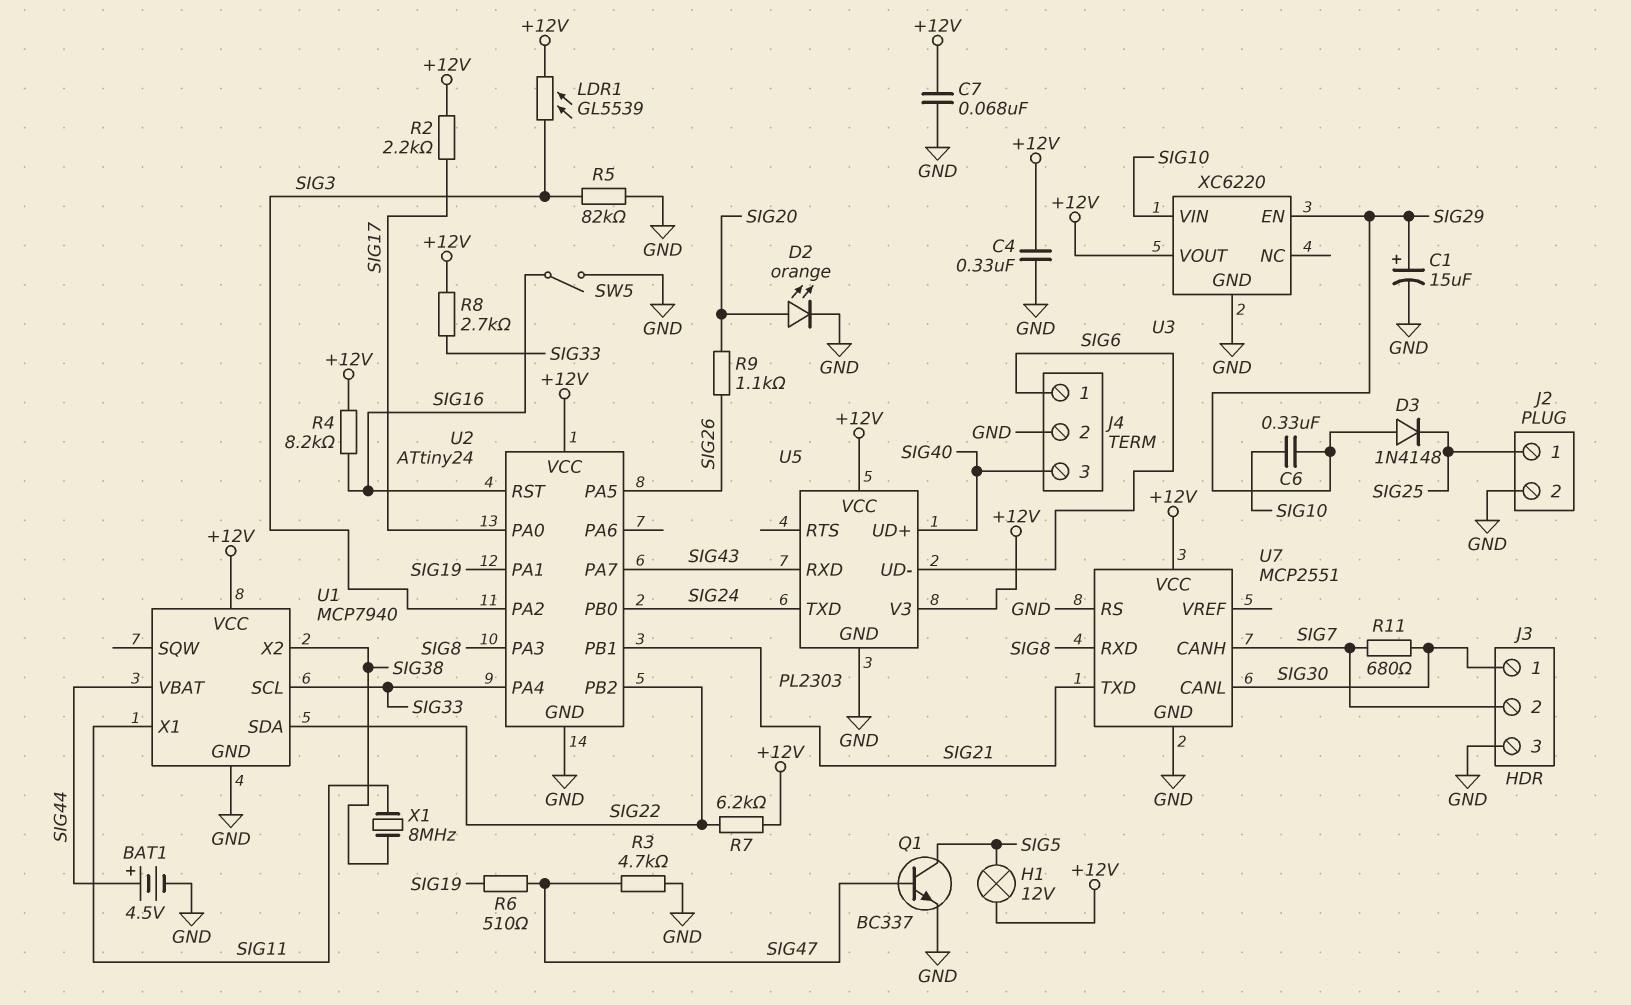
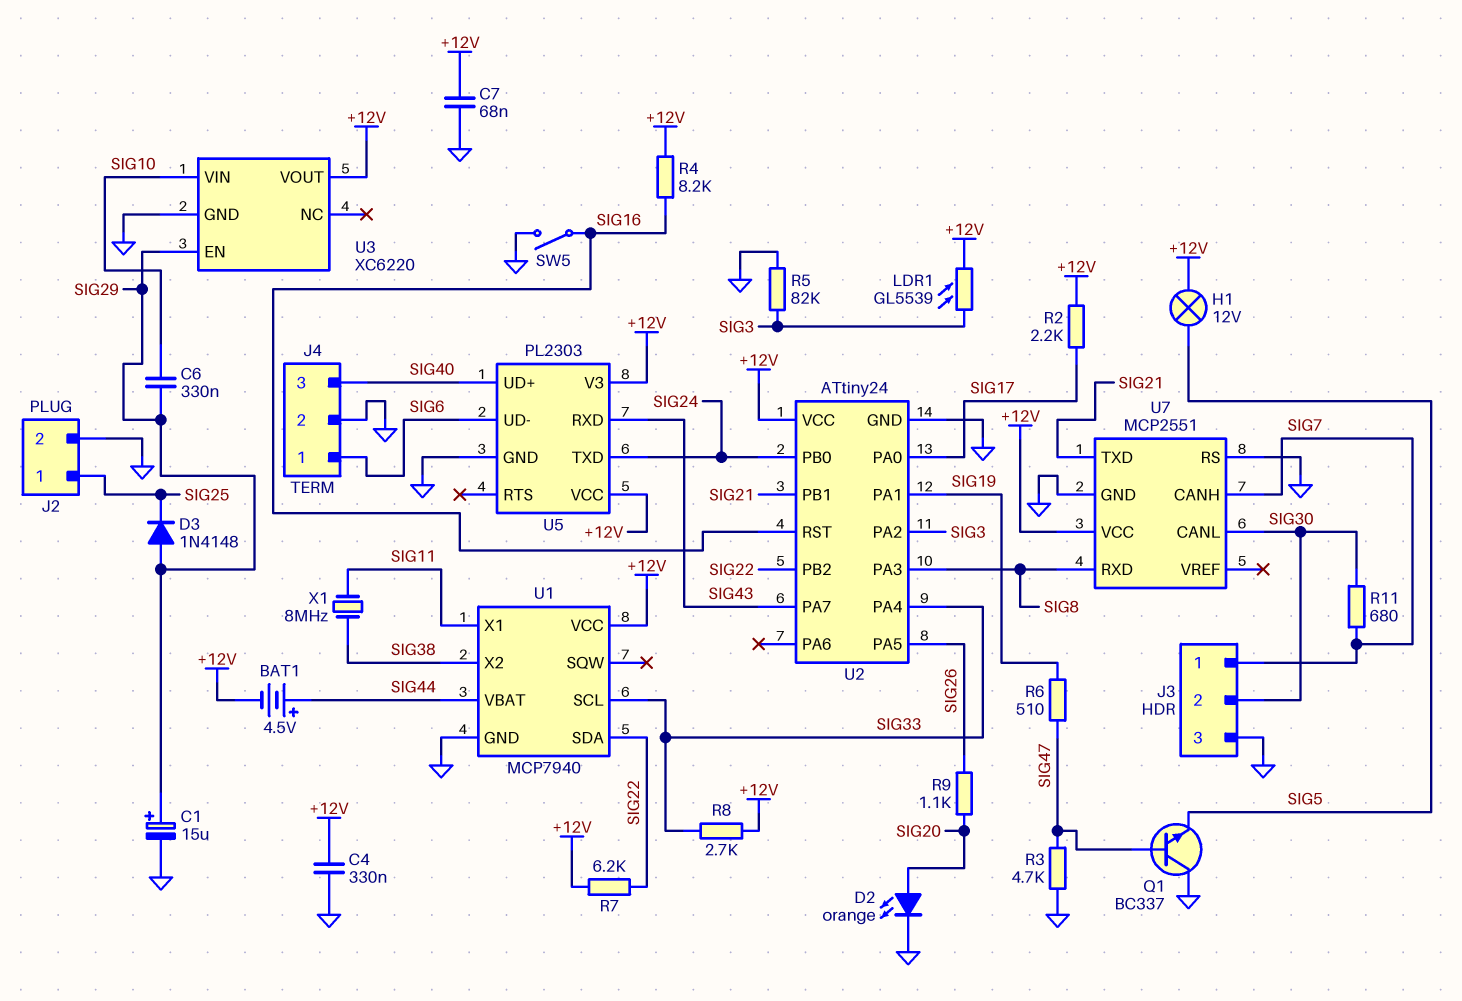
BAT1: 4.5V (plus SIG44, minus GND) -> 4.5V (plus SIG44, minus +12V)
J3 pin 1: SIG30 -> SIG7
J3 pin 2: SIG7 -> SIG30
Q1: NPN BC337 (B SIG47, C SIG5, E GND) -> NPN BC337 (B SIG47, C GND, E SIG5)

